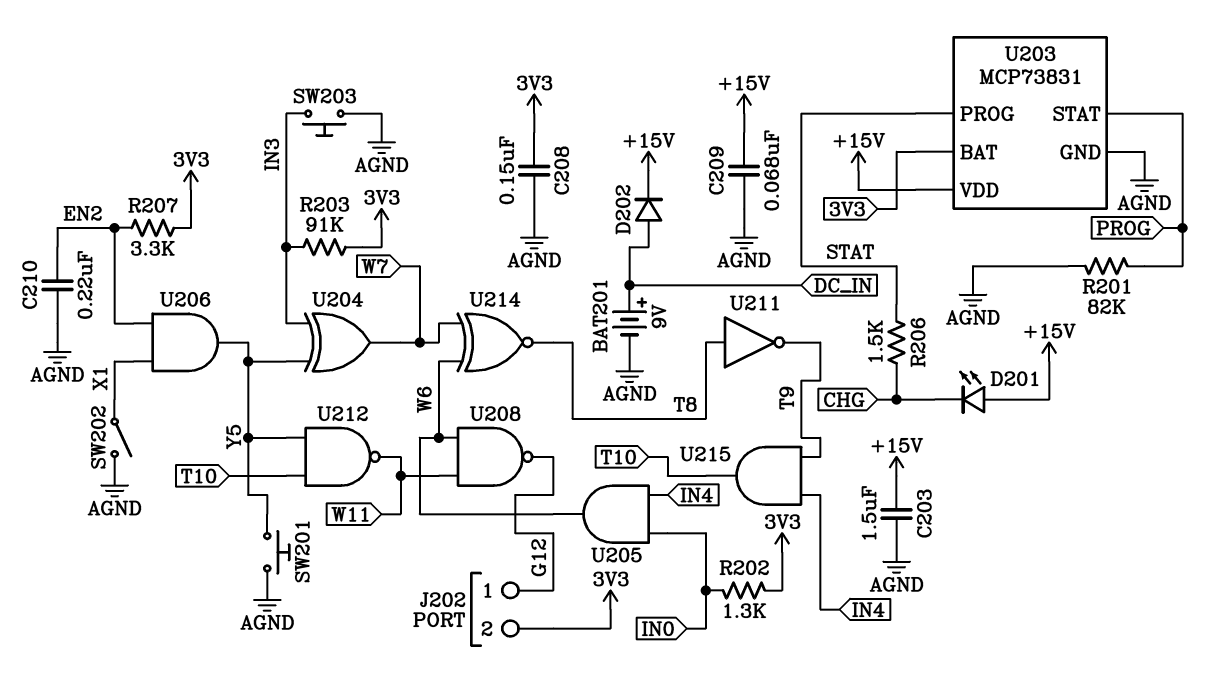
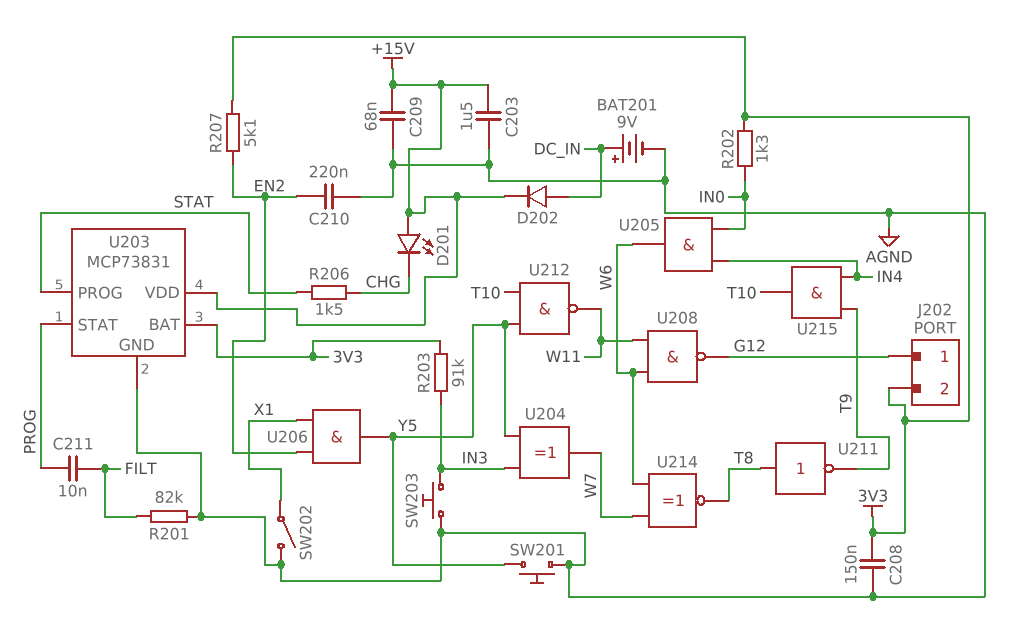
C211: none -> 10nF (FILT, PROG)
R201: 82k (AGND, PROG) -> 82k (AGND, FILT)
R207: 3.3k (3V3, EN2) -> 5.1k (3V3, EN2)

